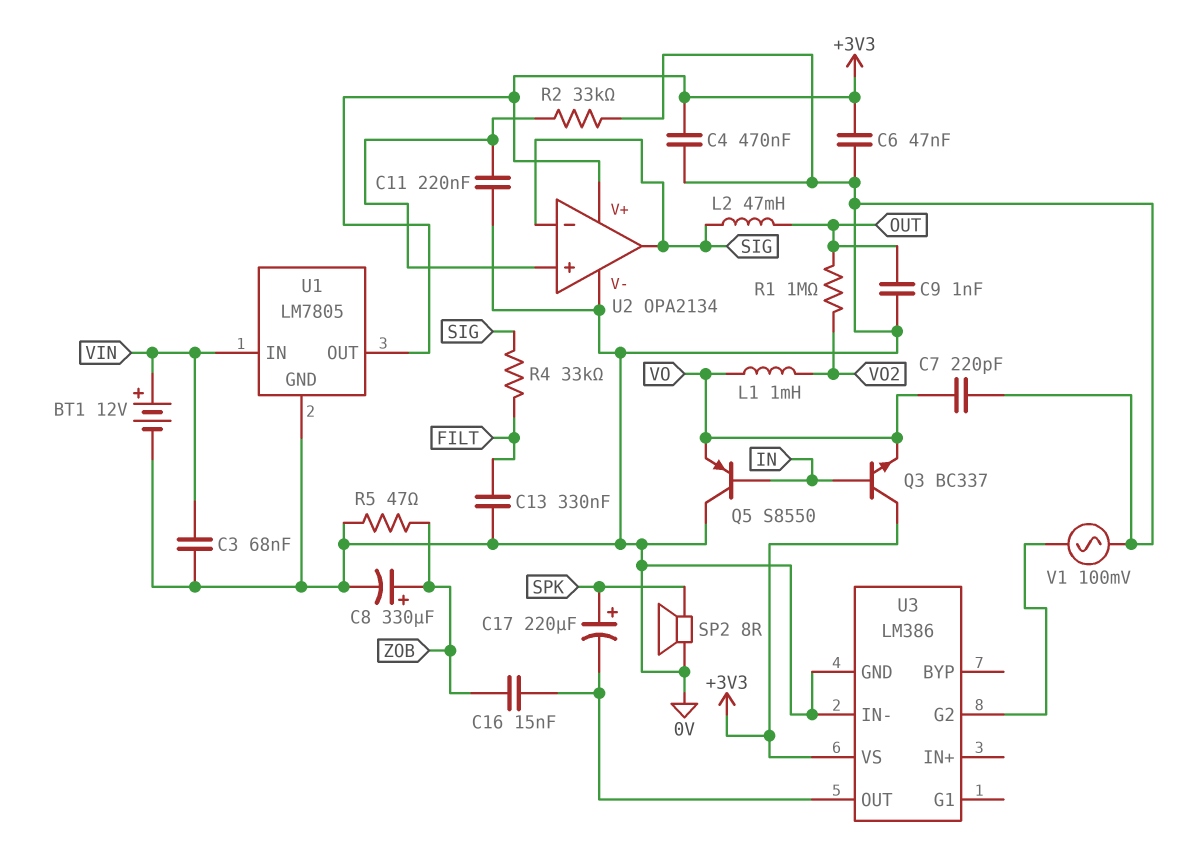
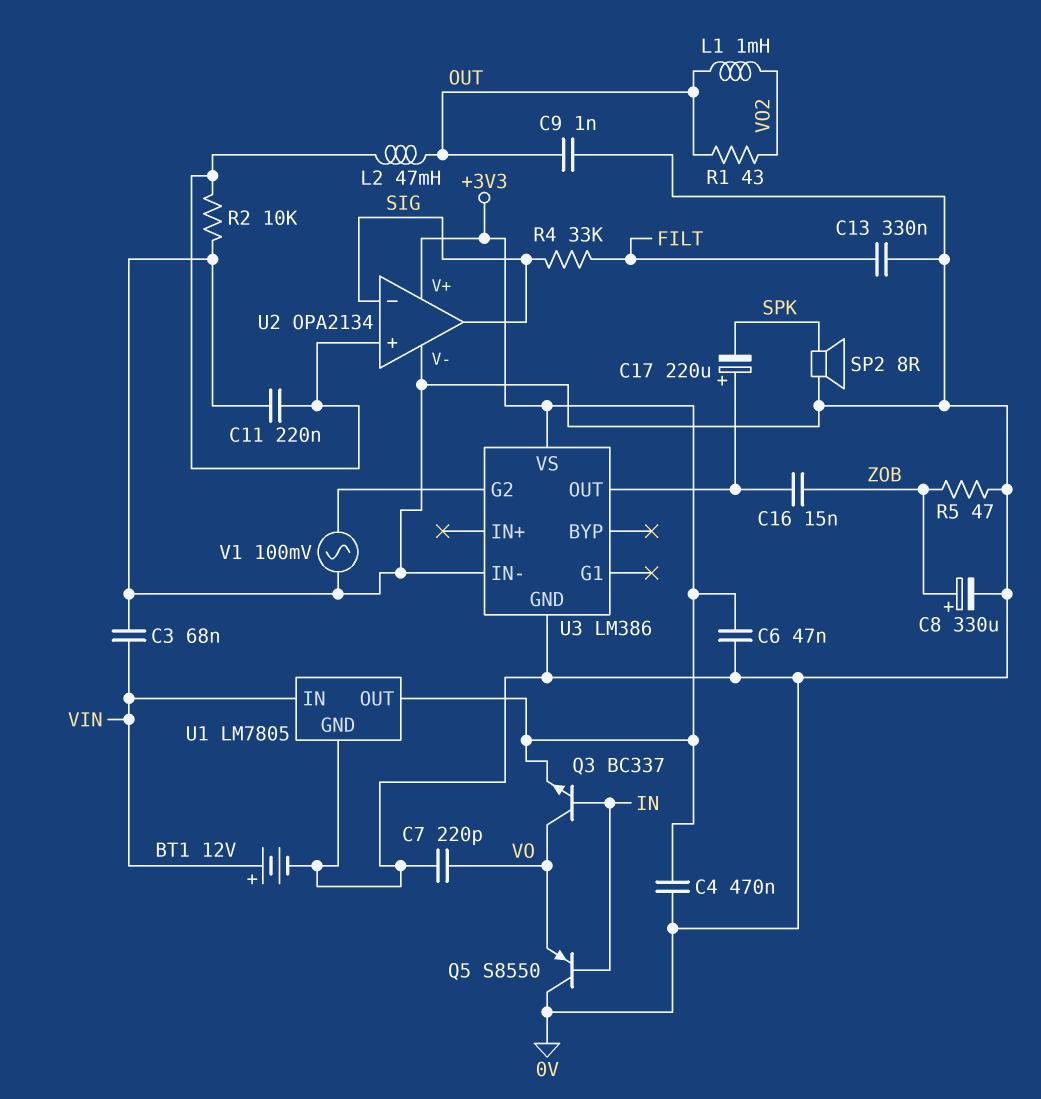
C17: 220uF (plus SPK, minus U3/OUT) -> 220uF (plus U3/OUT, minus SPK)
L1: 1mH (VO, VO2) -> 1mH (OUT, VO2)
L2: 47mH (OUT, SIG) -> 47mH (OUT, U2/in+)
Q3: NPN BC337 (B IN, C +3V3, E VO) -> NPN BC337 (B IN, C VO, E +3V3)
R1: 1M (OUT, VO2) -> 43 (OUT, VO2)
R2: 33k (0V, U2/in+) -> 10k (0V, U2/in+)

